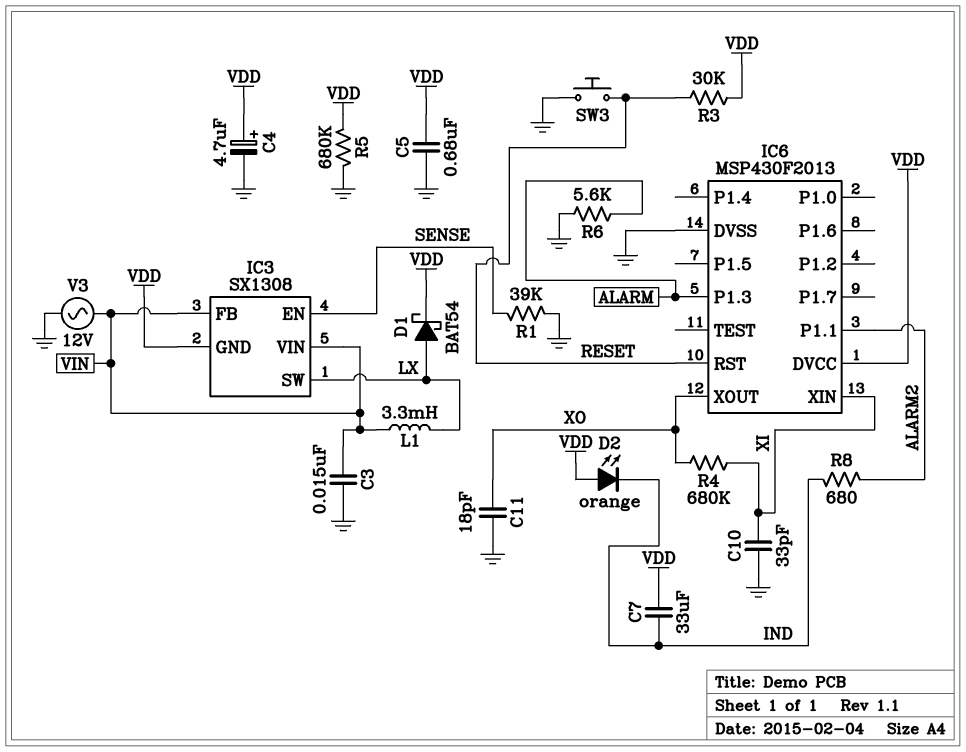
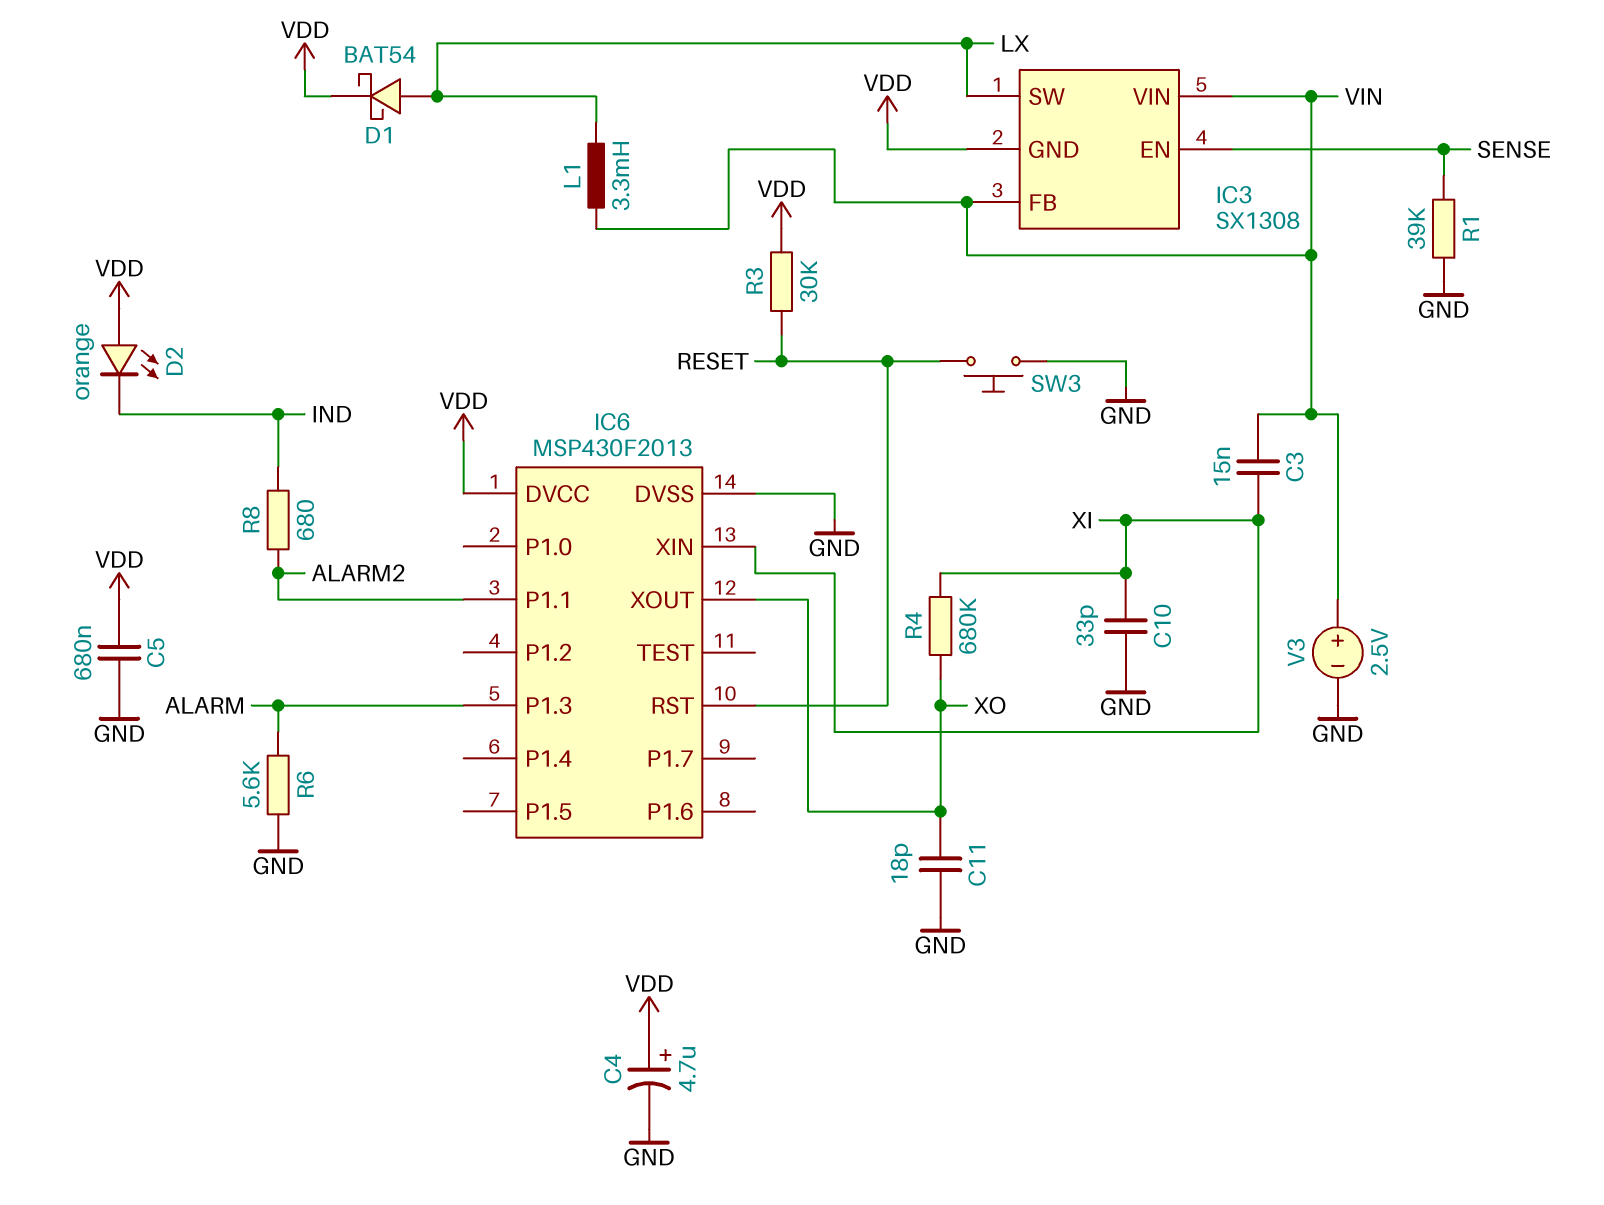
C3: 15nF (GND, VIN) -> 15nF (VIN, XI)
C7: 33uF (IND, VDD) -> none
R5: 680k (GND, VDD) -> none
V3: AC 12V (GND, VIN) -> 2.5V (plus VIN, minus GND)

